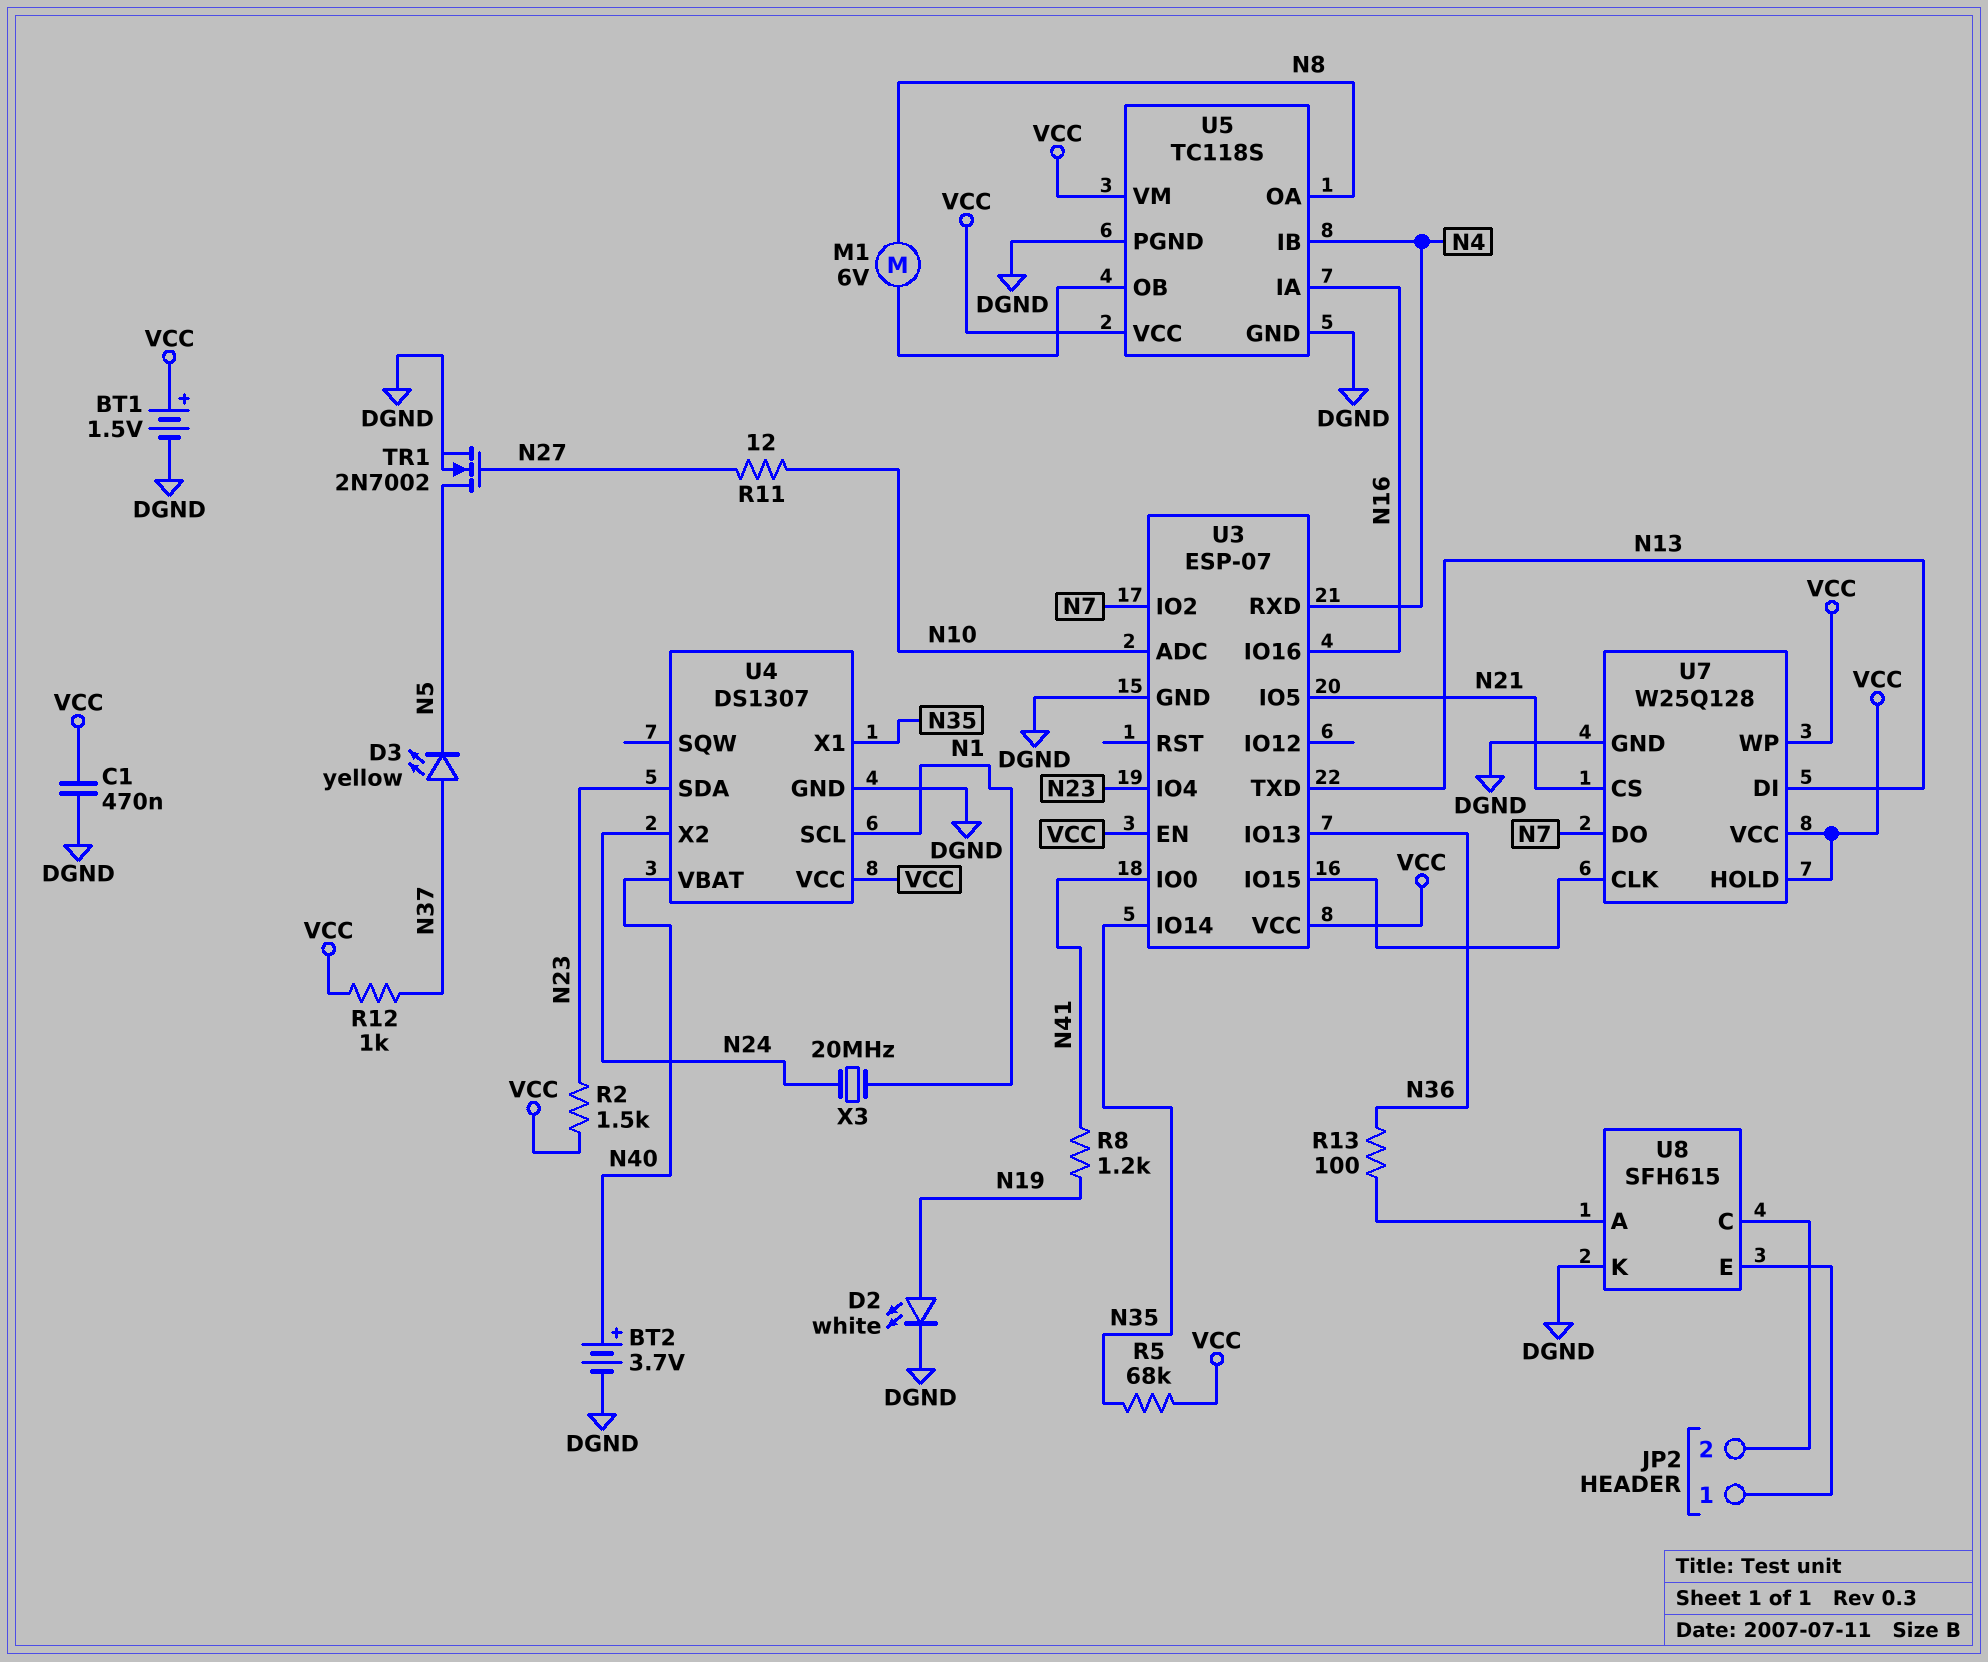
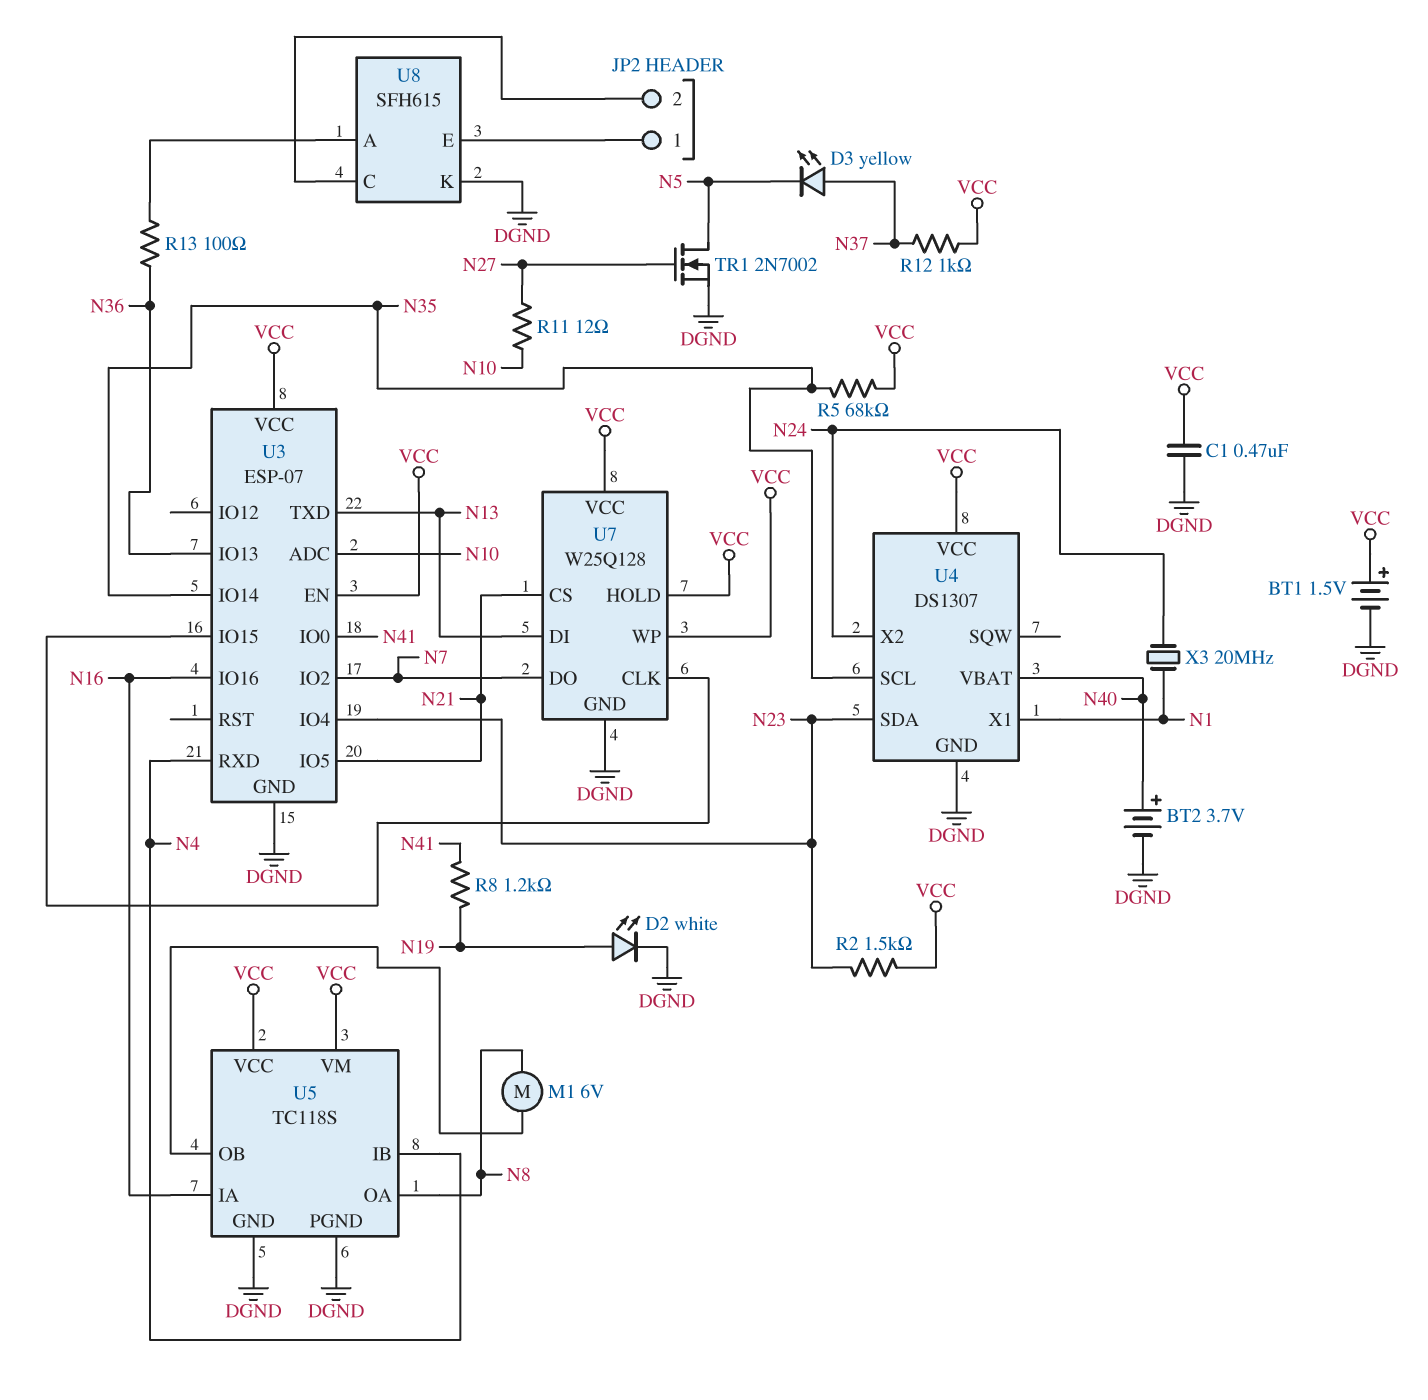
U4 pin SCL: N1 -> N35
U4 pin X1: N35 -> N1

